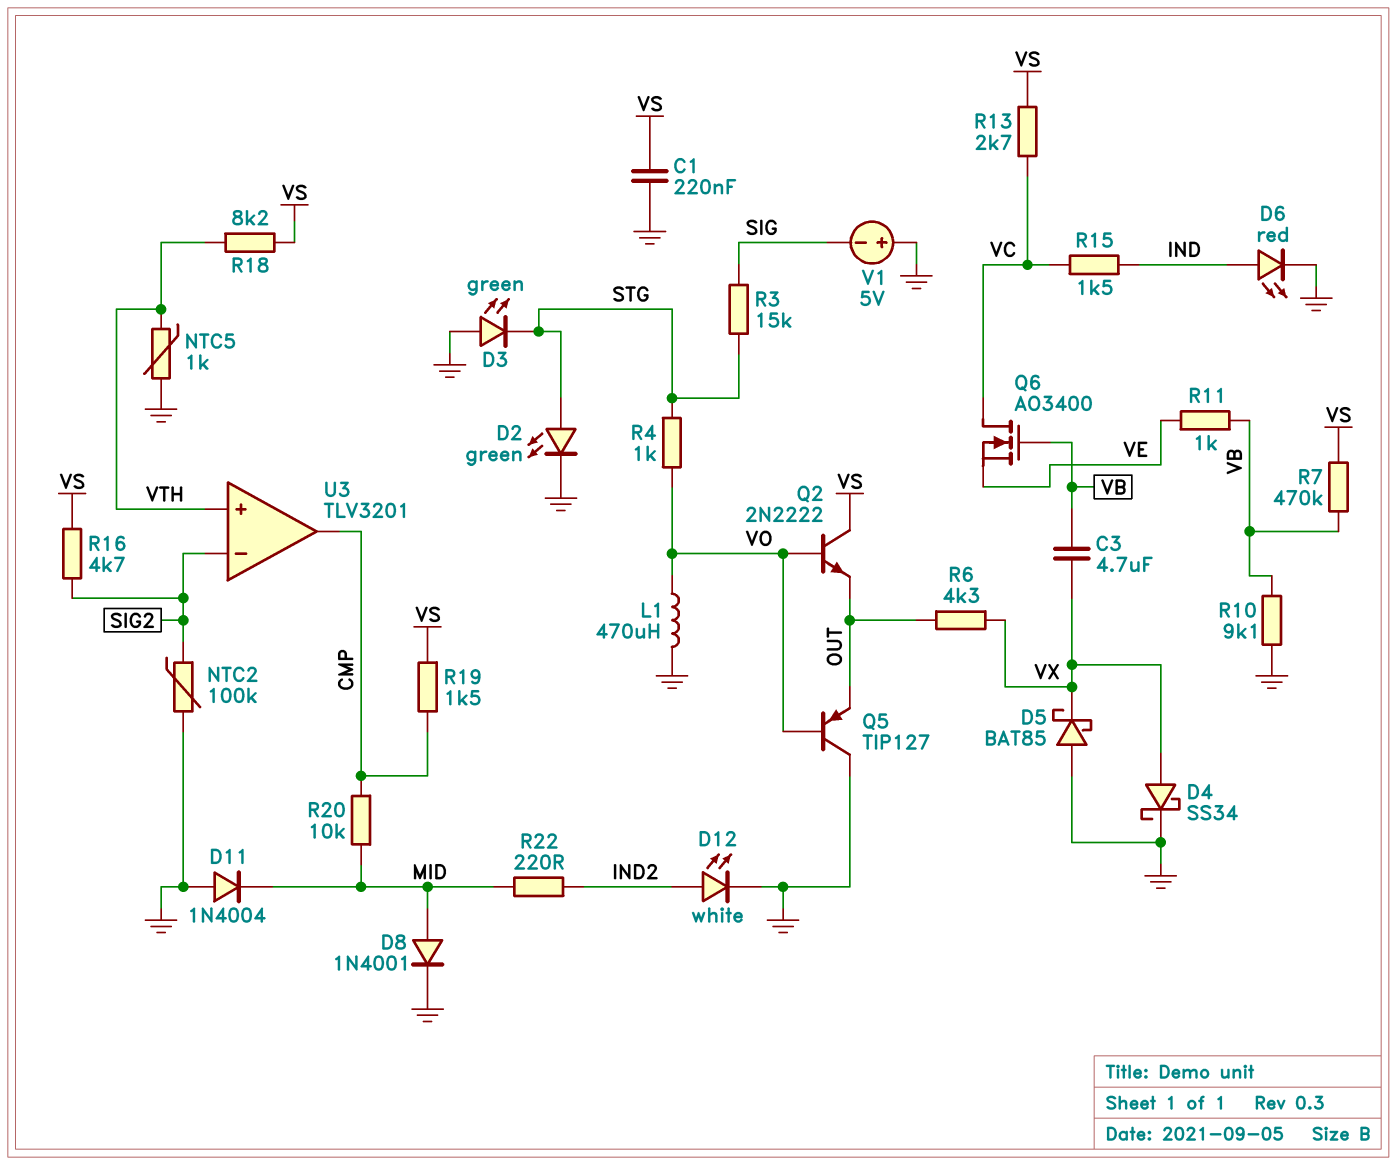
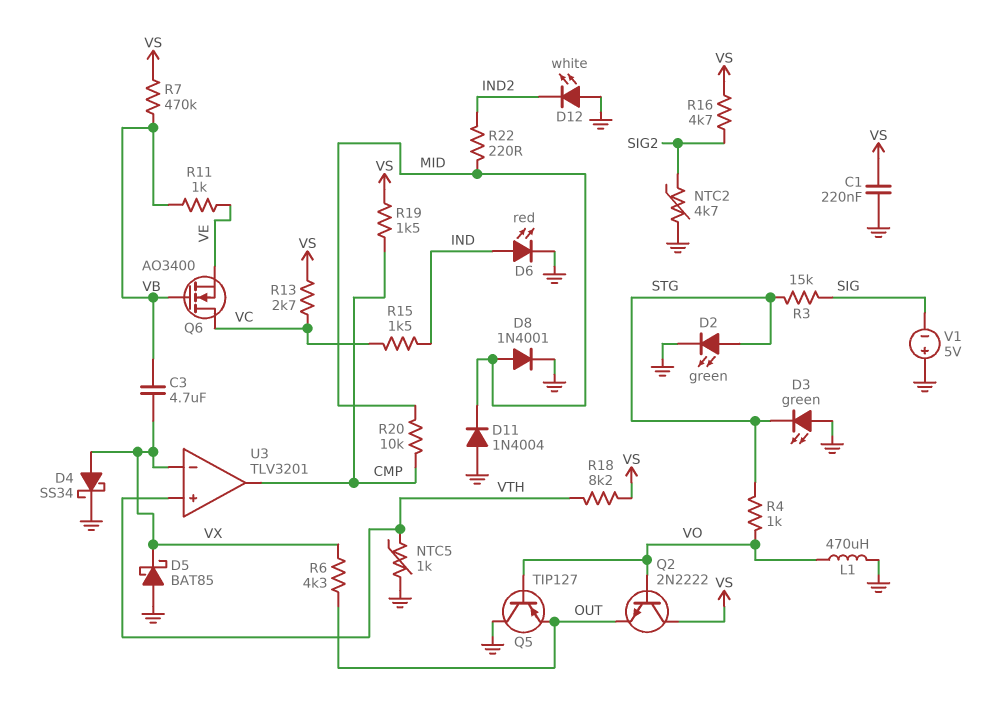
D12: LED white (A IND2, K GND) -> LED white (A GND, K IND2)
NTC2: 100k (GND, SIG2) -> 4.7k (GND, SIG2)
R10: 9.1k (GND, VB) -> none
U3 pin in-: SIG2 -> VX

